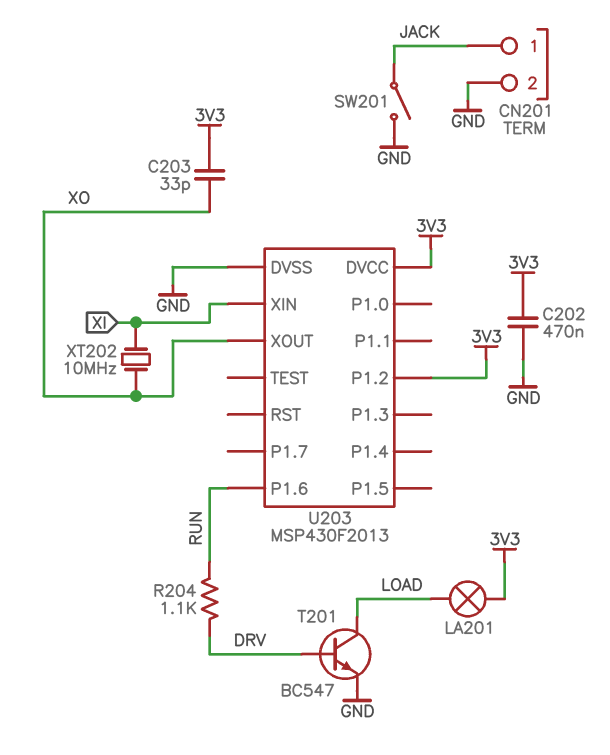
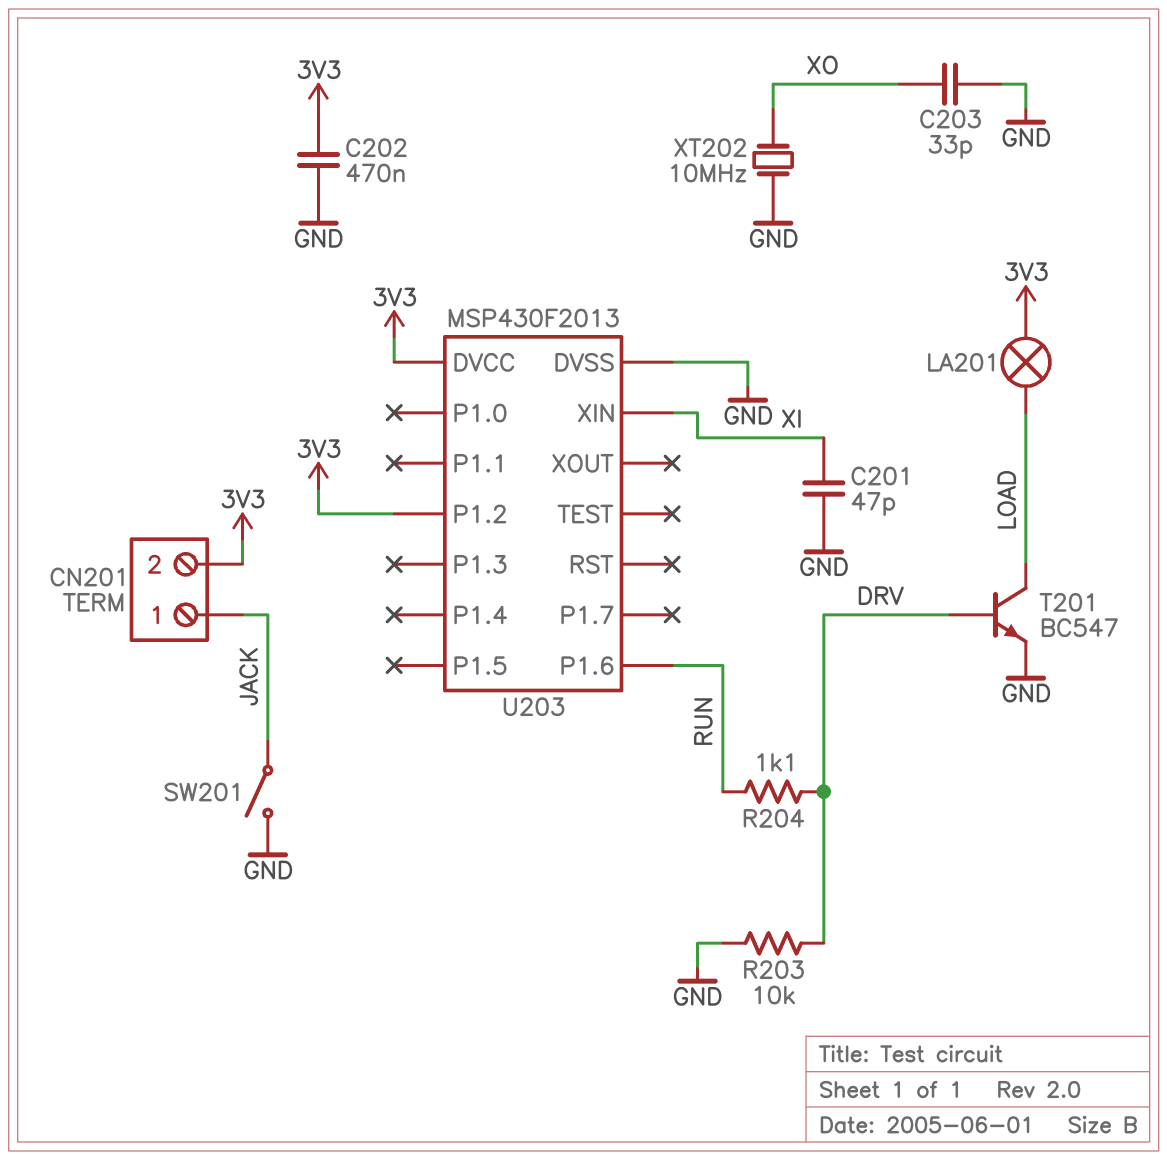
C201: none -> 47pF (GND, XI)
C203: 33pF (3V3, XO) -> 33pF (GND, XO)
CN201 pin 2: GND -> 3V3
R203: none -> 10k (DRV, GND)
U203 pin XOUT: XO -> none
XT202: 10MHz (XI, XO) -> 10MHz (GND, XO)

